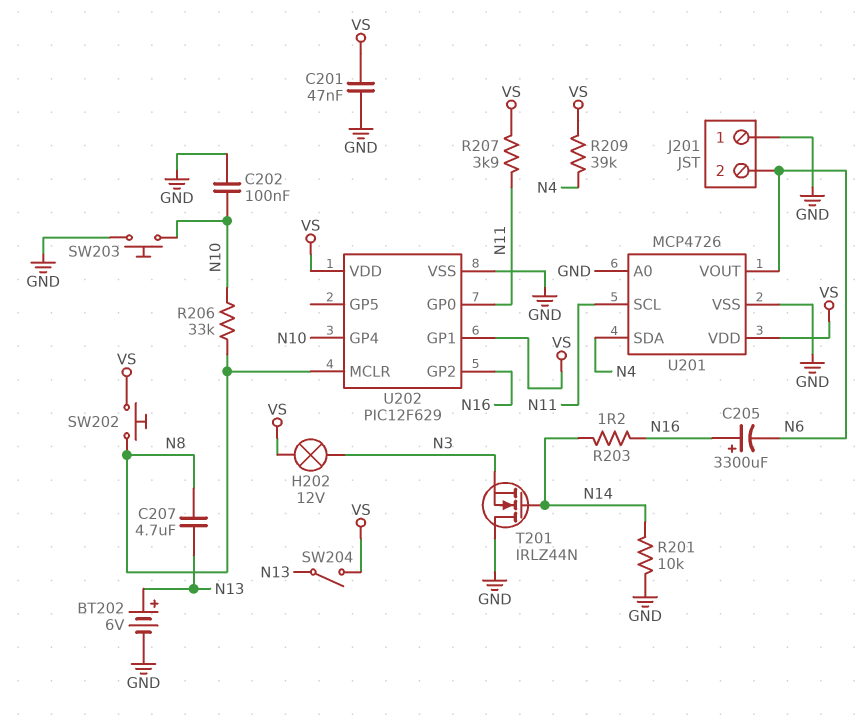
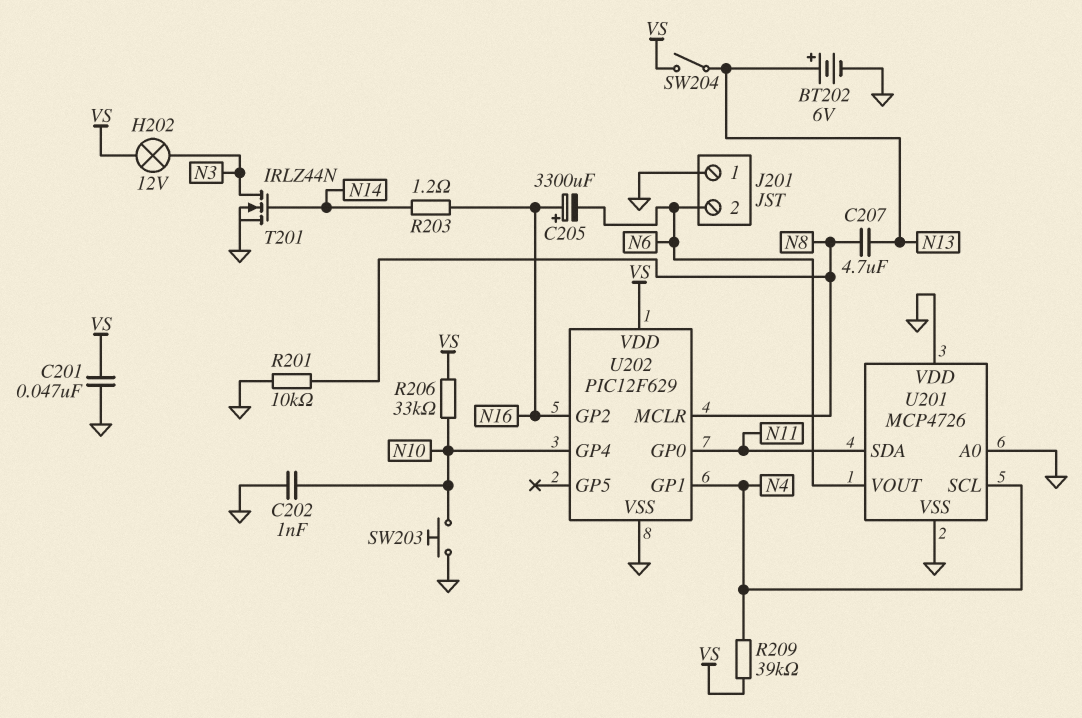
C202: 100nF (GND, N10) -> 1nF (GND, N10)
R201: 10k (GND, N14) -> 10k (GND, N8)
R206: 33k (N8, N10) -> 33k (N10, VS)
R207: 3.9k (N11, VS) -> none
SW202: button (N8, VS) -> none
T201: NMOS IRLZ44N (G N14, D GND, S N3) -> NMOS IRLZ44N (G N14, D N3, S GND)
U201 pin SCL: N11 -> N4
U201 pin SDA: N4 -> N11
U201 pin VDD: VS -> GND
U202 pin GP1: VS -> N4

